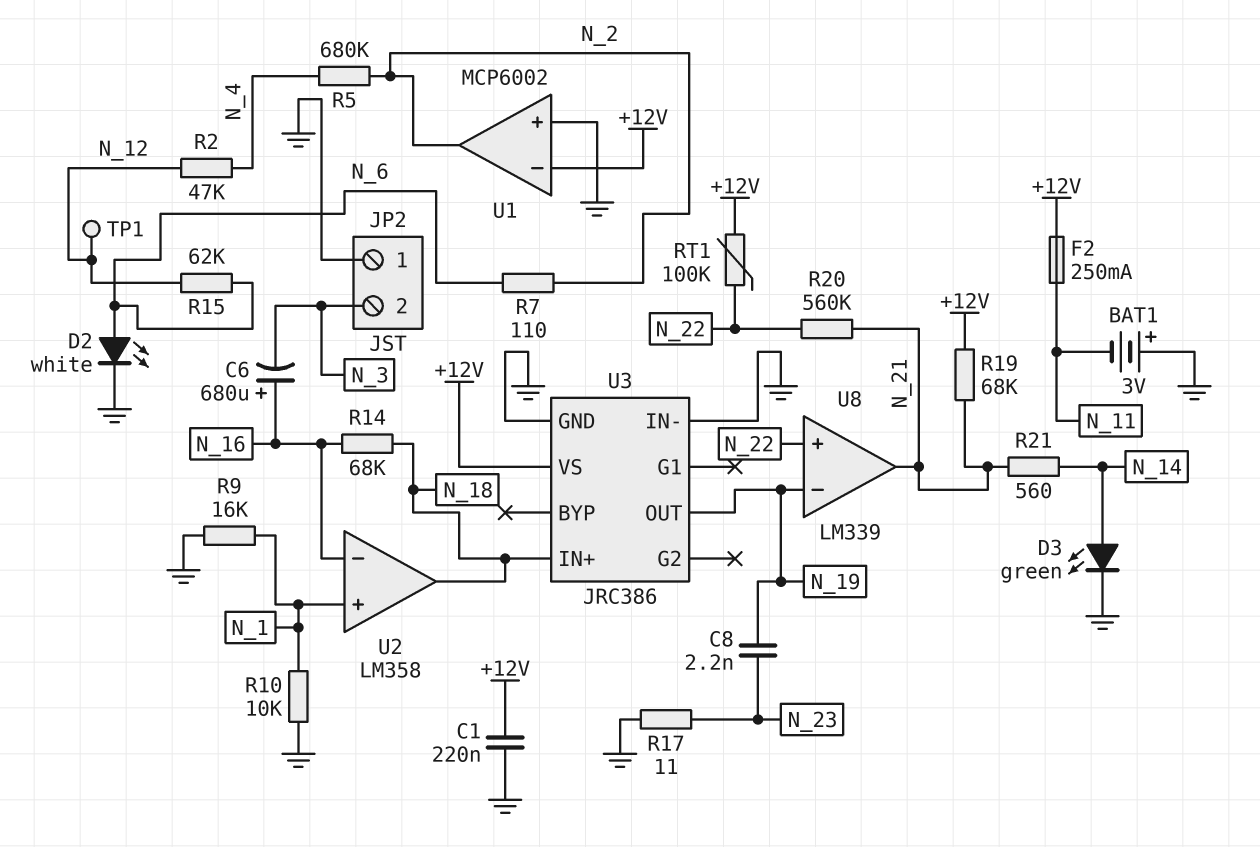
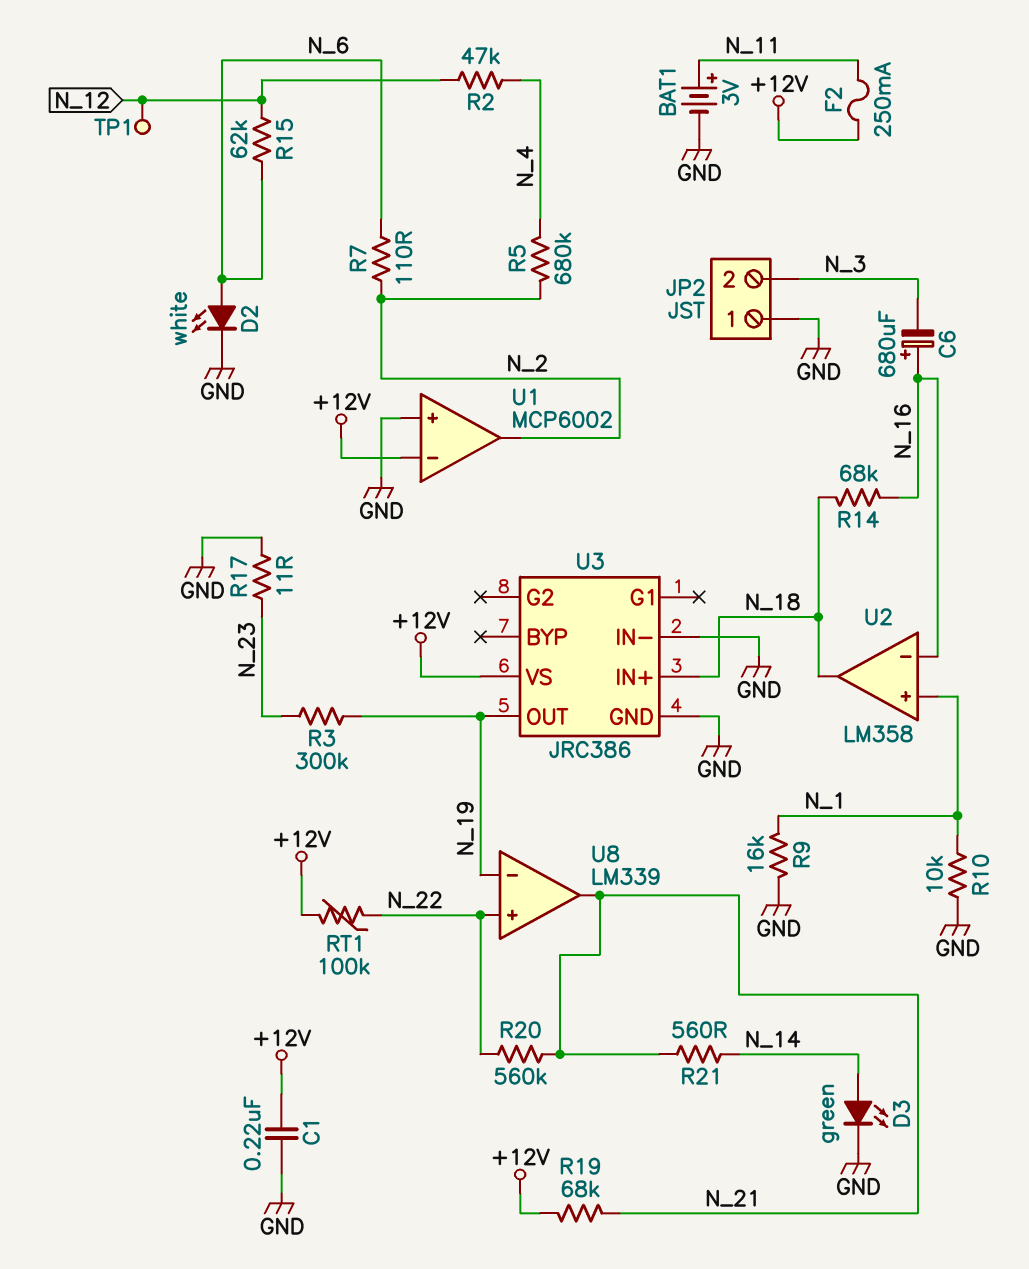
BAT1: 3V (plus GND, minus N_11) -> 3V (plus N_11, minus GND)
C8: 2.2nF (N_19, N_23) -> none
R3: none -> 300k (N_19, N_23)

